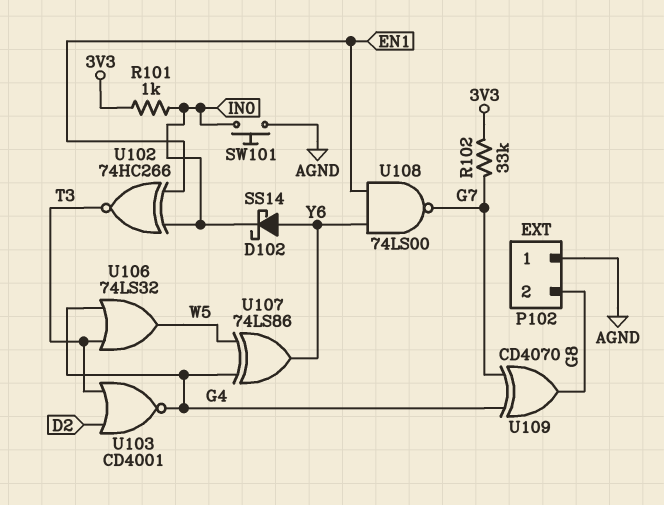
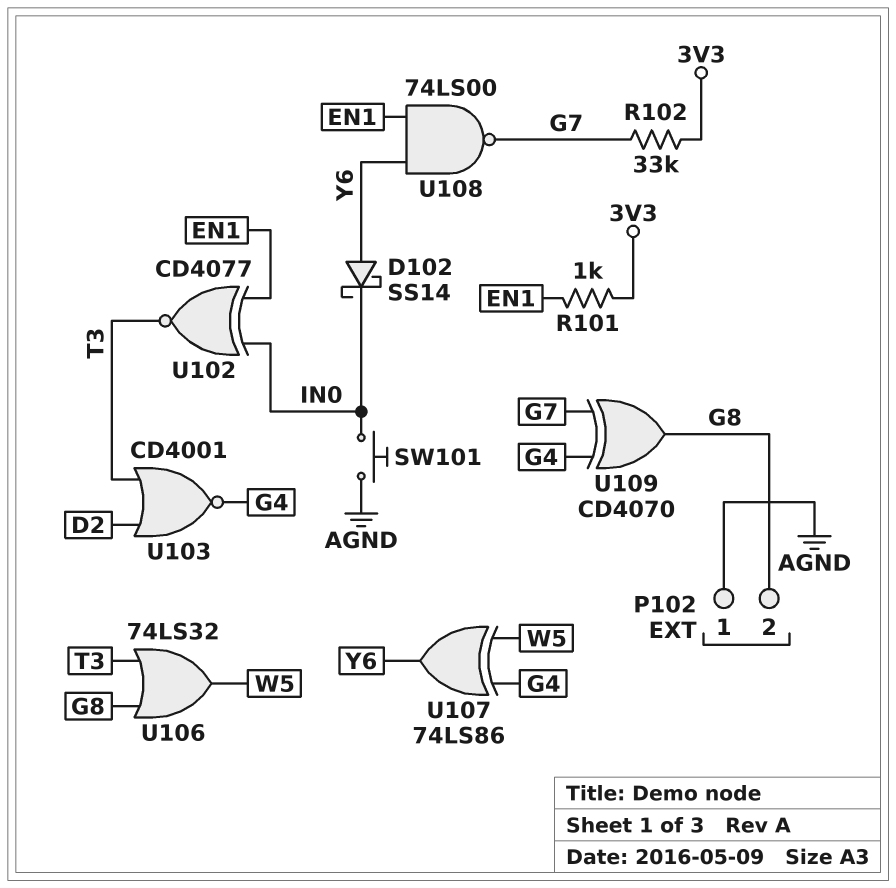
R101: 1k (3V3, IN0) -> 1k (3V3, EN1)
U102: XNOR 74HC266 (in EN1, in IN0, out T3) -> XNOR CD4077 (in EN1, in IN0, out T3)
U106: OR 74LS32 (in G4, in T3, out W5) -> OR 74LS32 (in G8, in T3, out W5)

